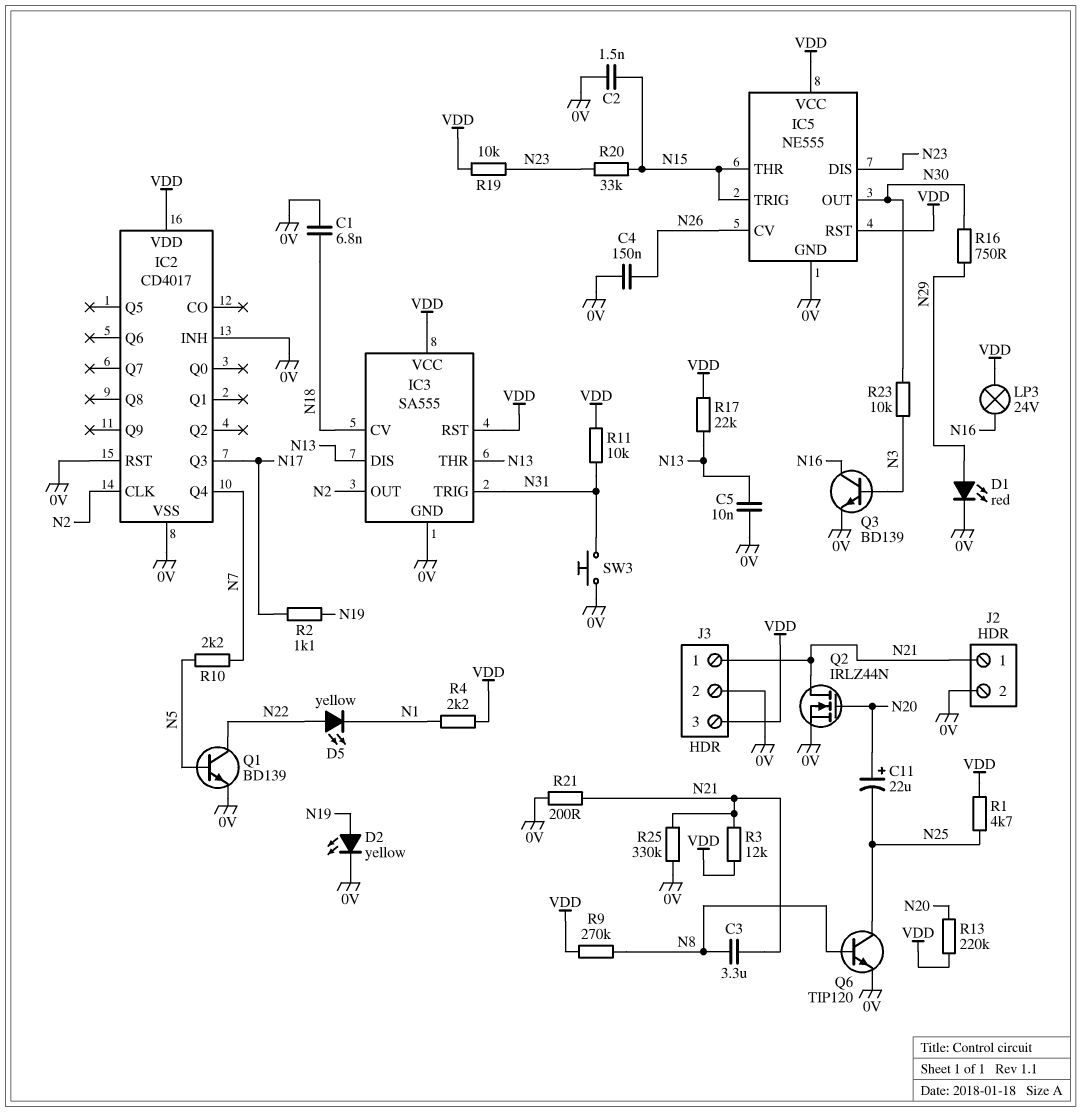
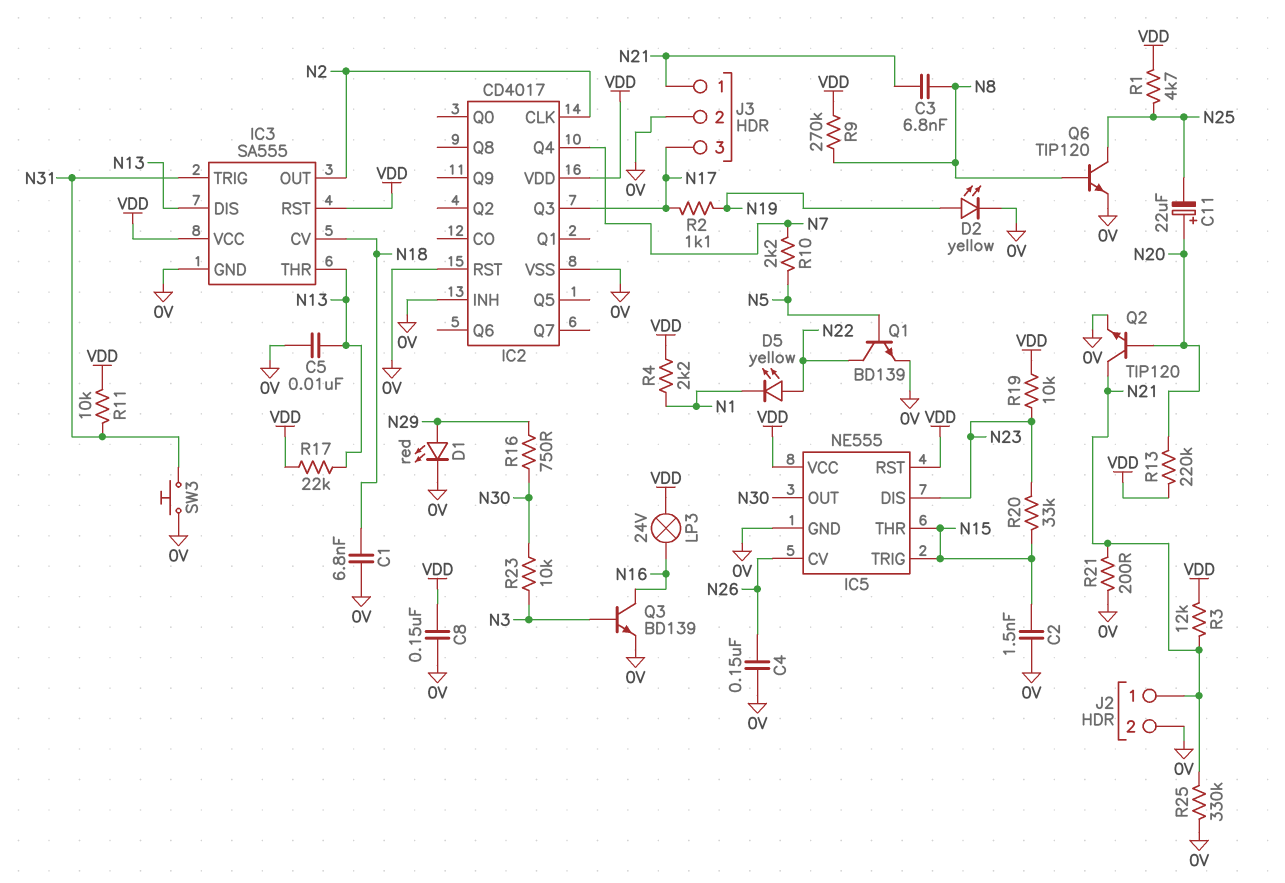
C3: 3.3uF (N8, N21) -> 6.8nF (N8, N21)
C8: none -> 150nF (0V, VDD)
J3 pin 3: VDD -> N17
Q2: NMOS IRLZ44N (G N20, D N21, S 0V) -> NPN TIP120 (B N20, C N21, E 0V)

